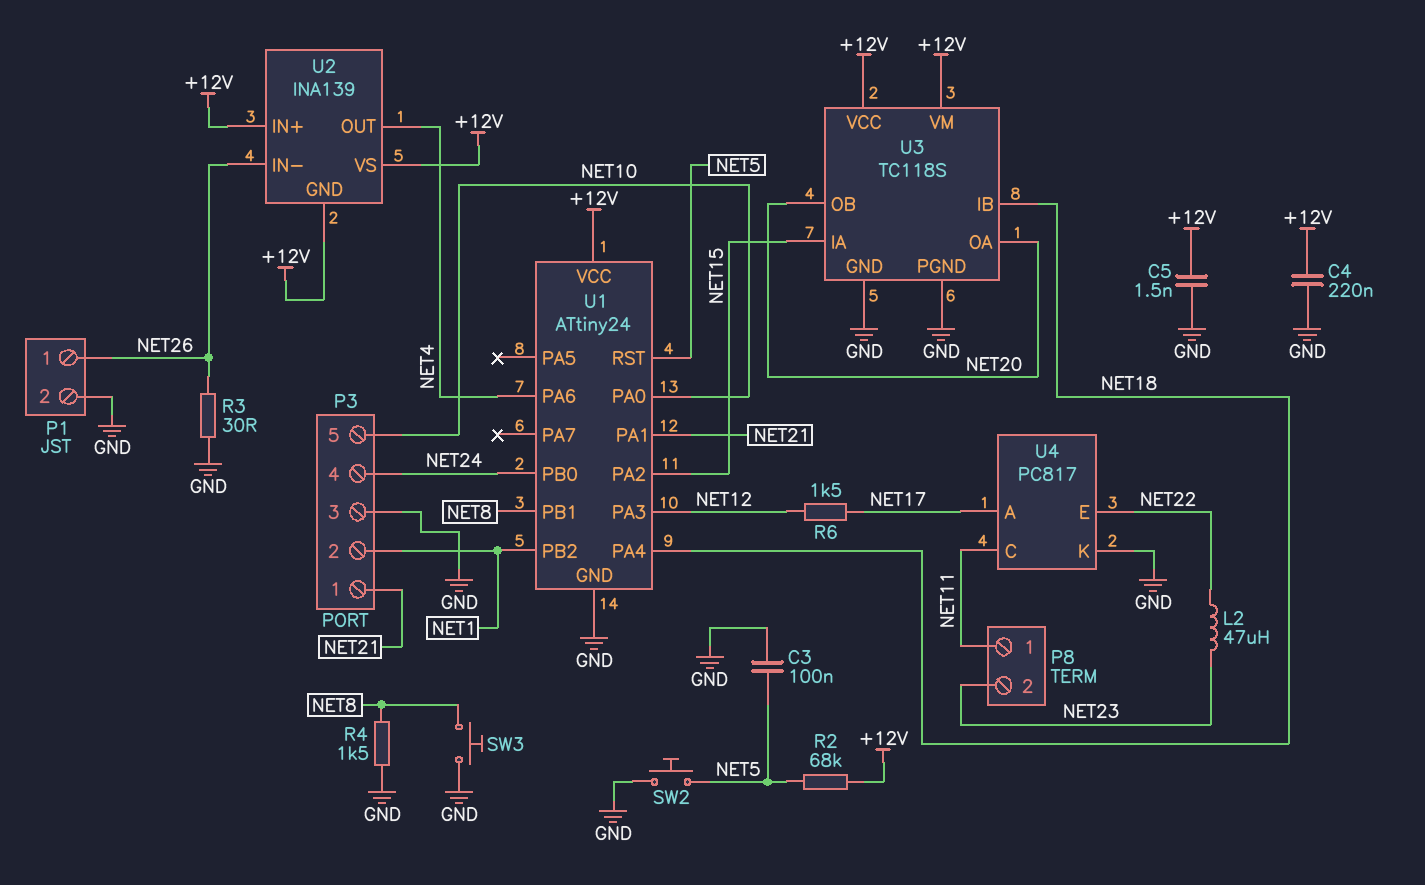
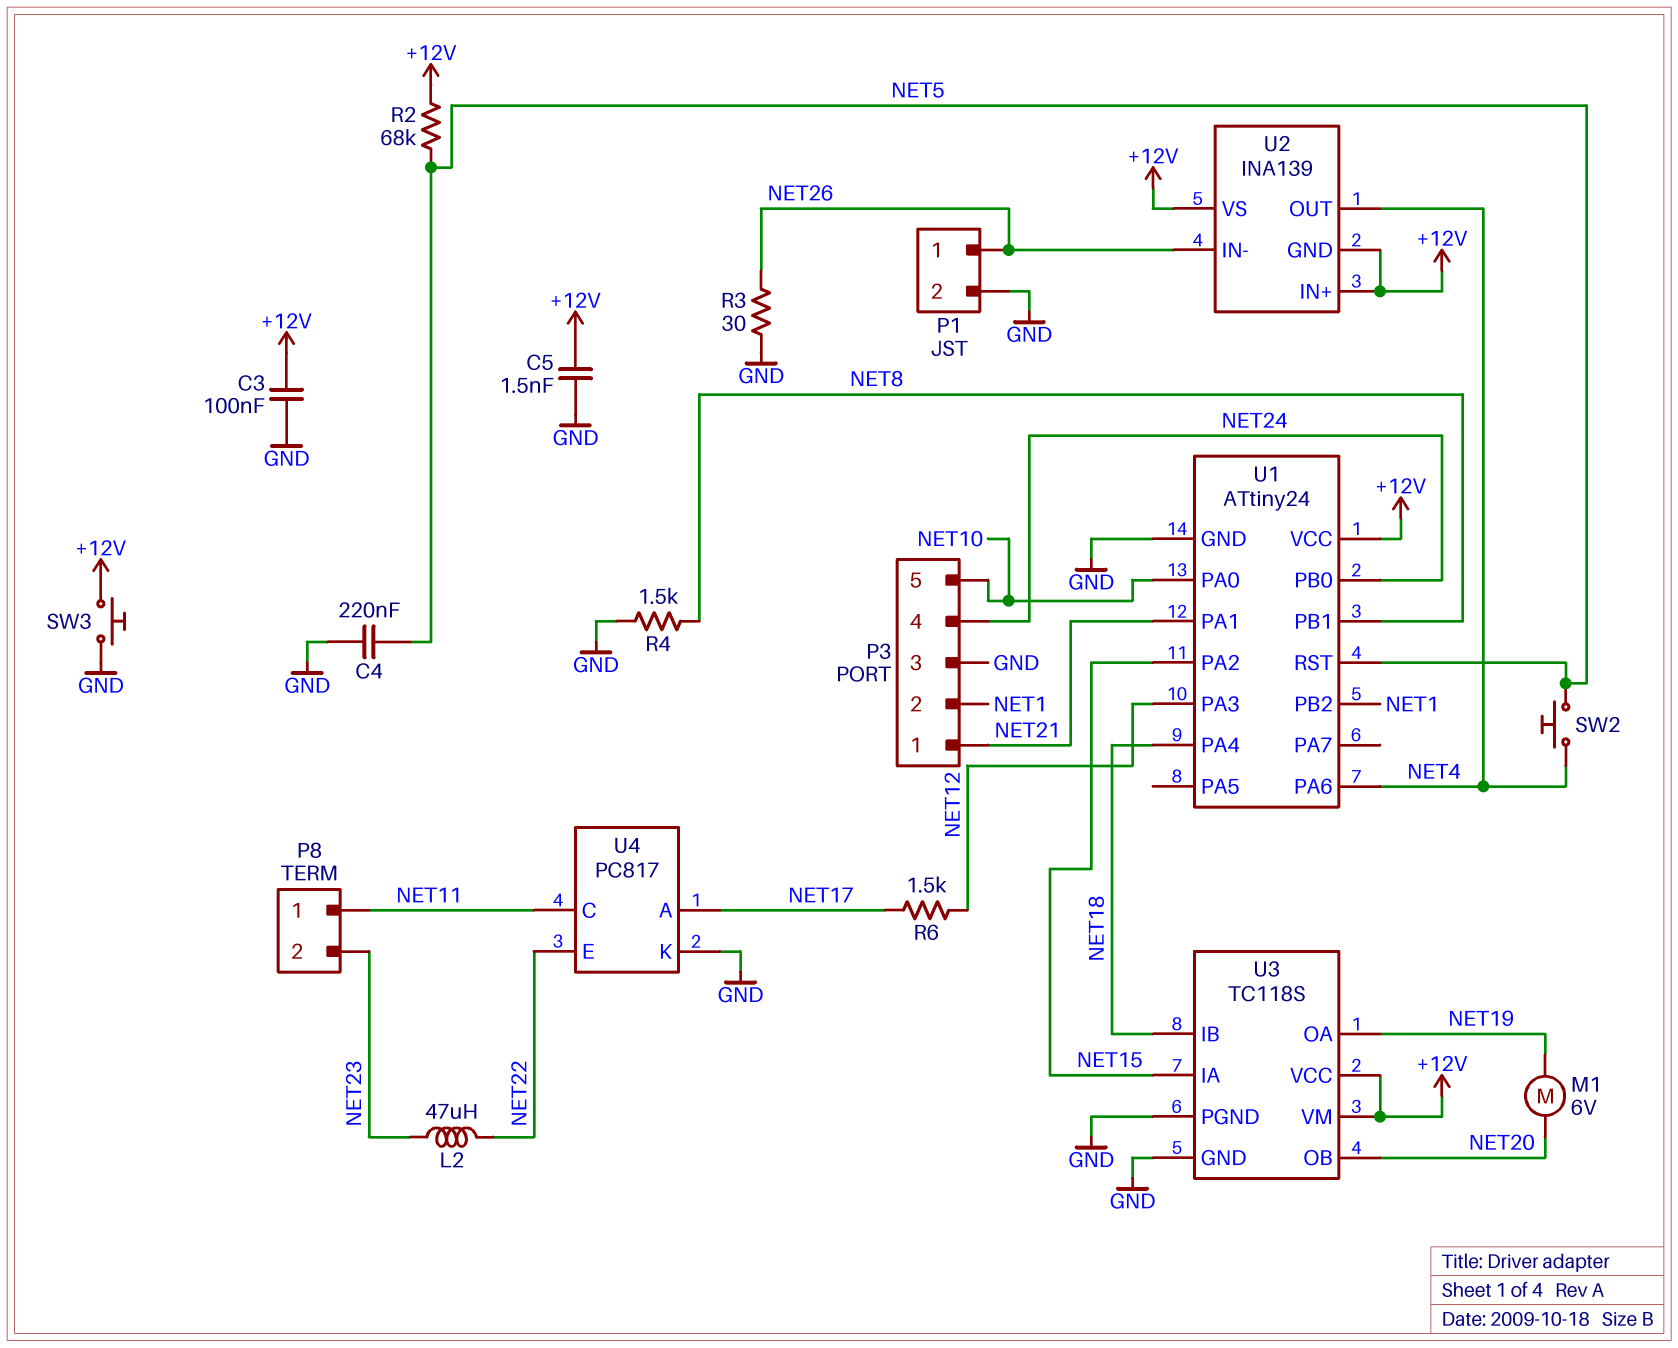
C3: 100nF (GND, NET5) -> 100nF (+12V, GND)
C4: 220nF (+12V, GND) -> 220nF (GND, NET5)
M1: none -> motor 6V (NET19, NET20)
SW2: button (GND, NET5) -> button (NET4, NET5)
SW3: button (GND, NET8) -> button (+12V, GND)
U3 pin OA: NET20 -> NET19

